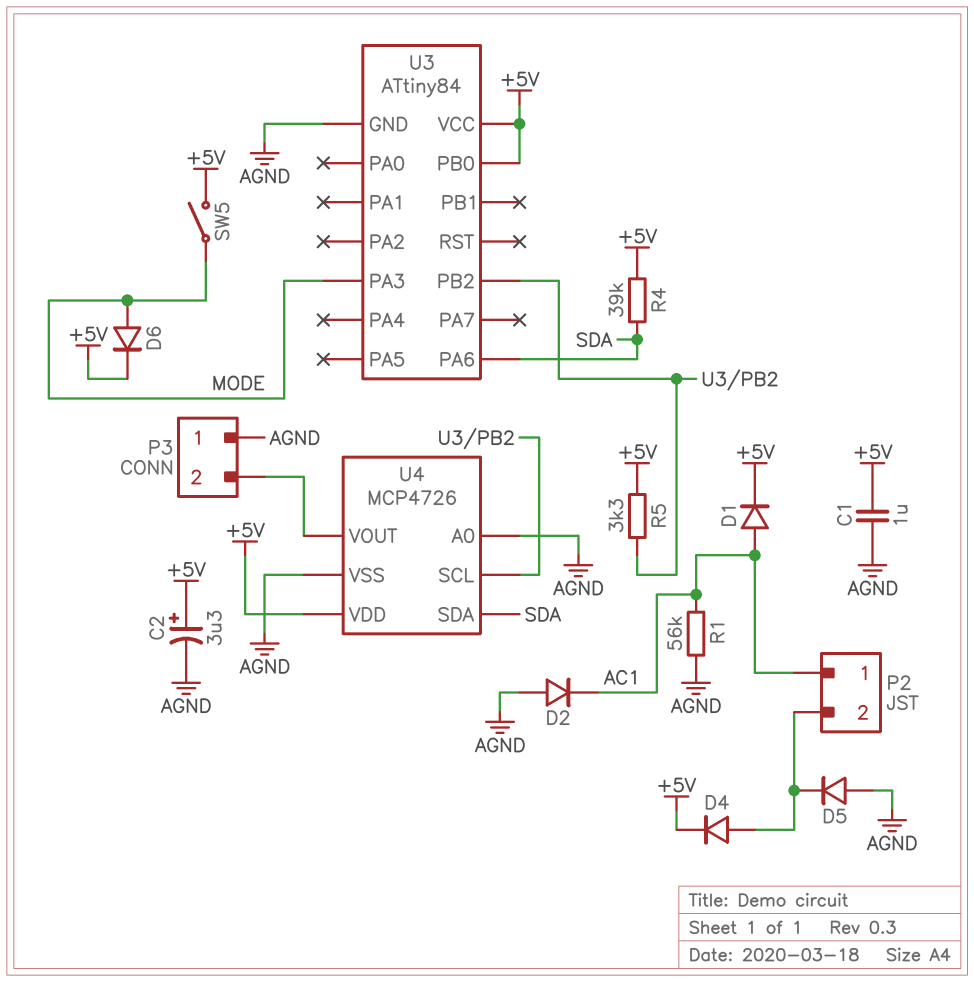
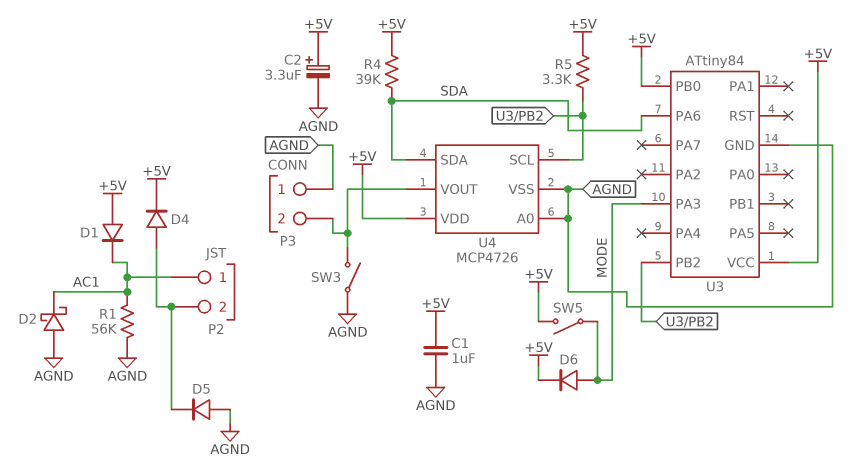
D1: diode (A AC1, K +5V) -> diode (A +5V, K AC1)
D2: diode (A AGND, K AC1) -> schottky (A AGND, K AC1)
SW3: none -> switch (AGND, P3/2)

